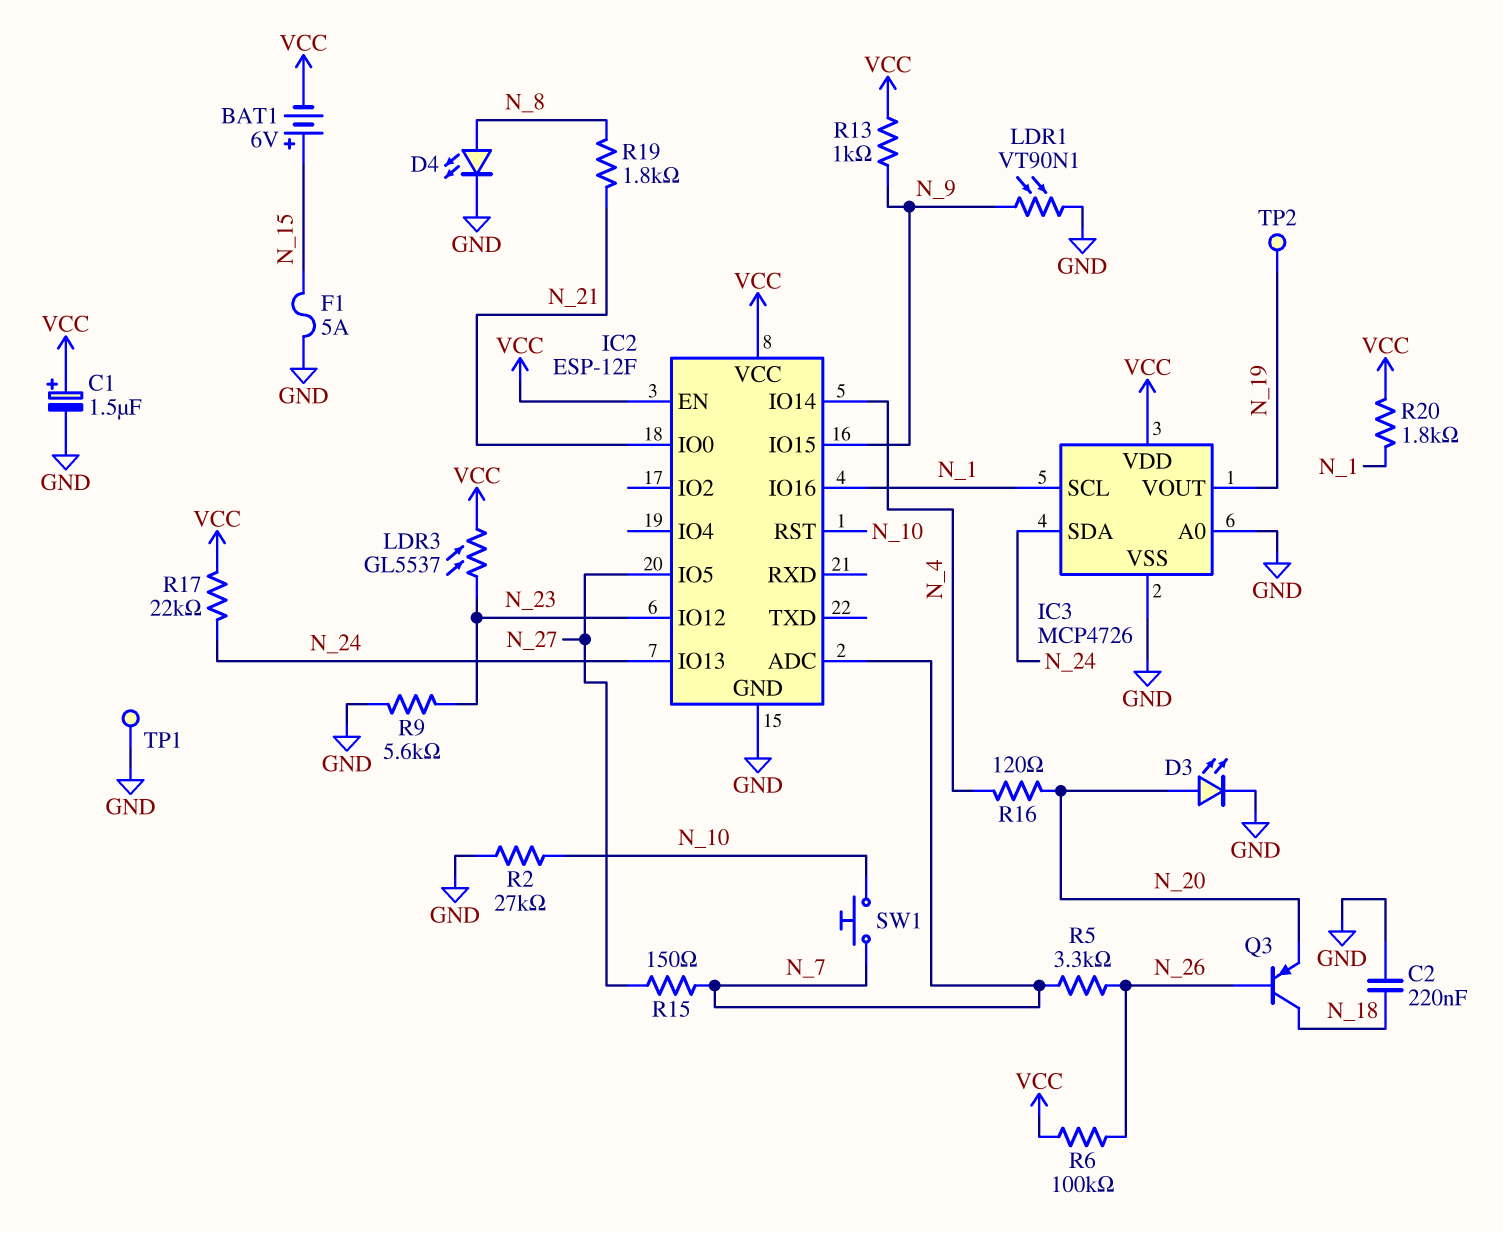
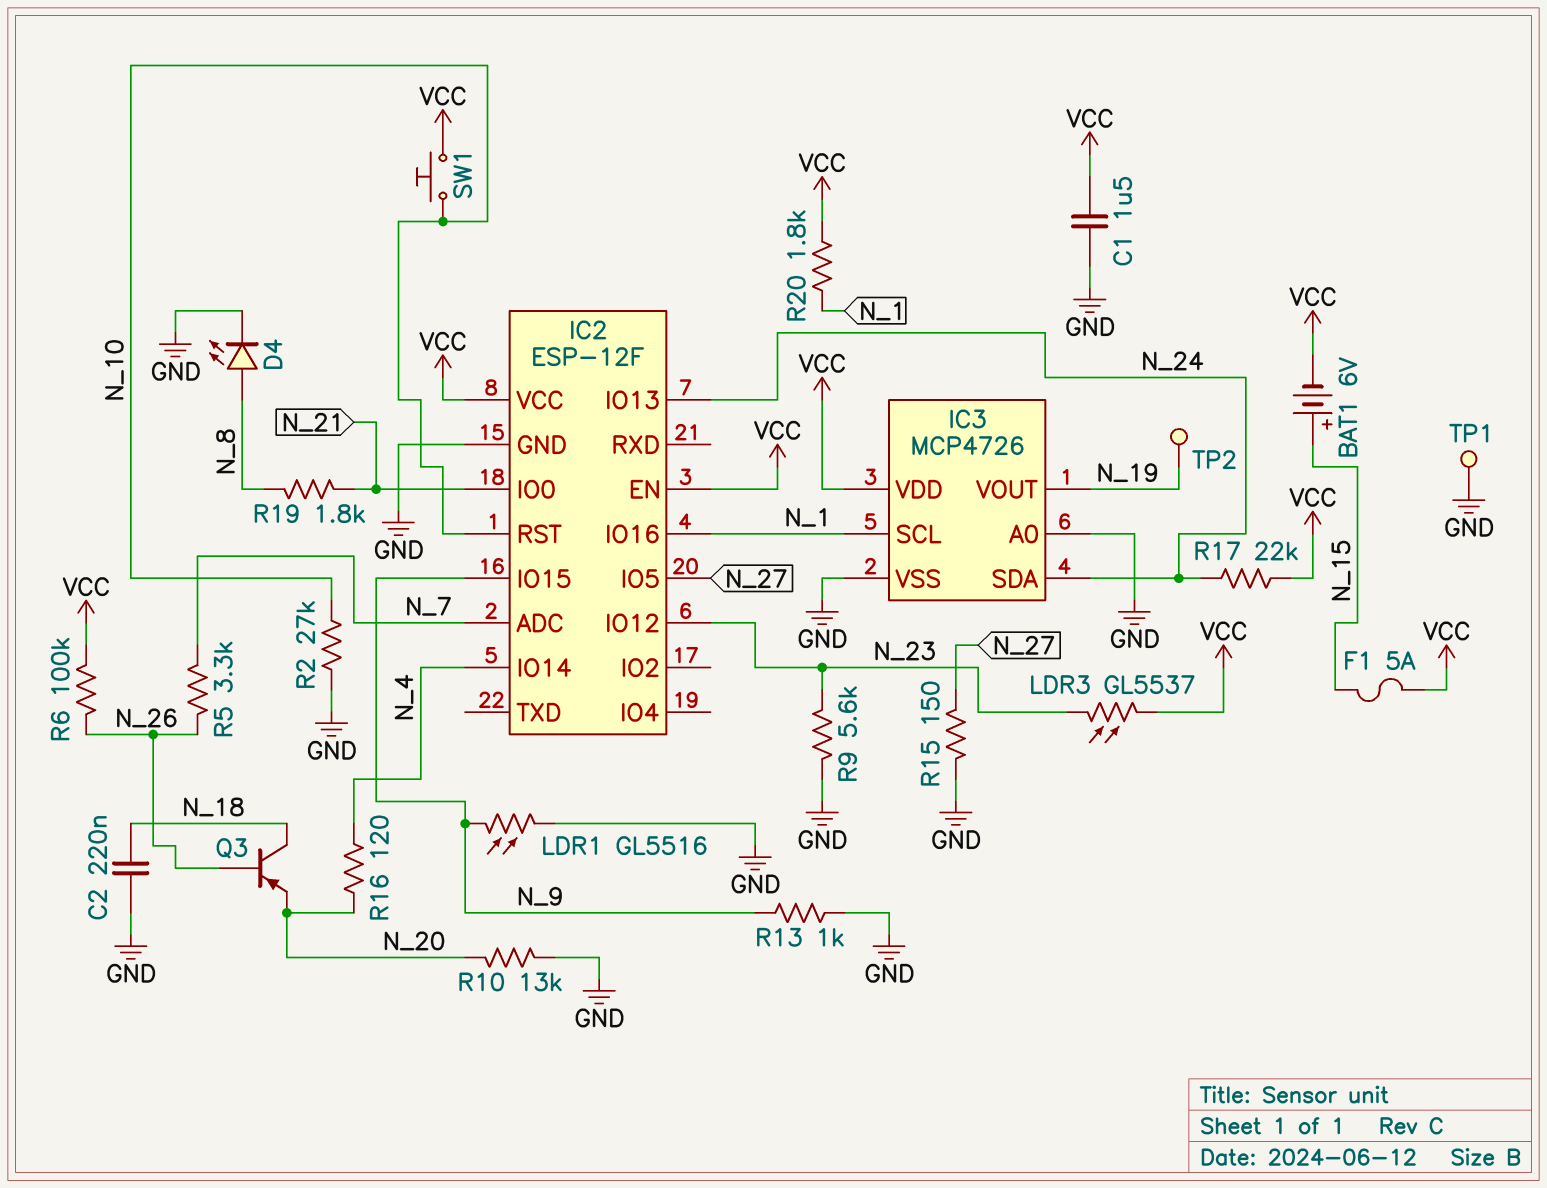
C1: 1.5uF (plus VCC, minus GND) -> 1.5uF (GND, VCC)
D3: LED (A N_20, K GND) -> none
F1: 5A (GND, N_15) -> 5A (N_15, VCC)
LDR1: VT90N1 (GND, N_9) -> GL5516 (GND, N_9)
R10: none -> 13k (GND, N_20)
R13: 1k (N_9, VCC) -> 1k (GND, N_9)
R15: 150 (N_7, N_27) -> 150 (GND, N_27)
SW1: button (N_7, N_10) -> button (N_10, VCC)

